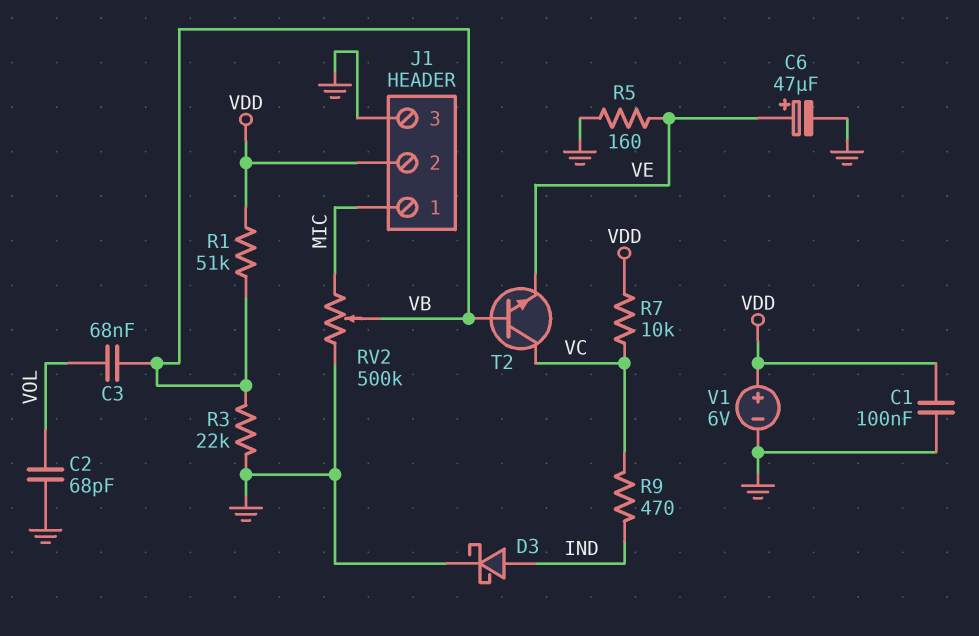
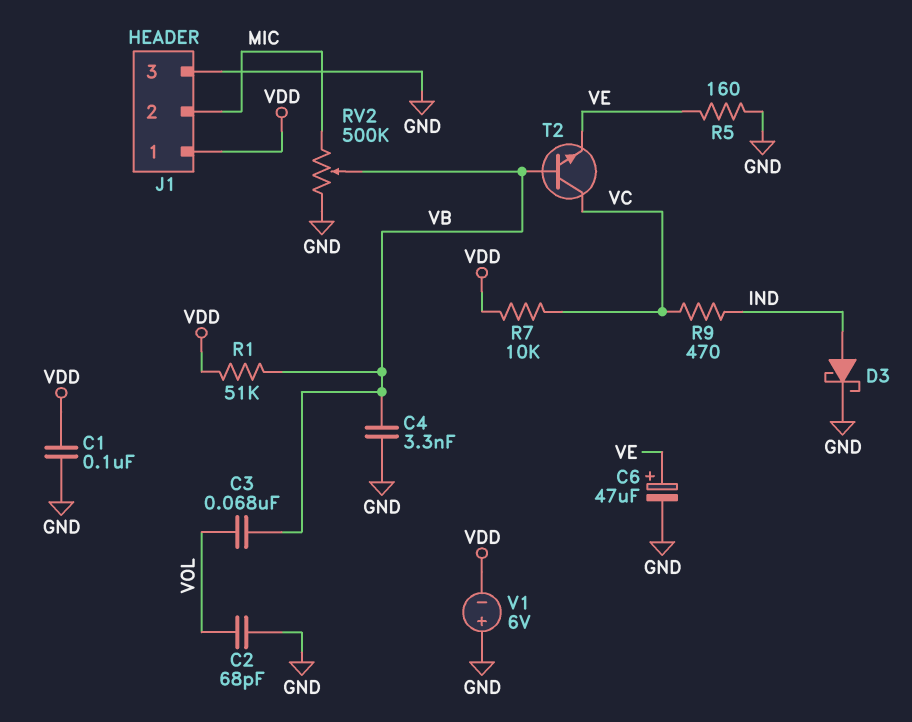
C4: none -> 3.3nF (GND, VB)
J1 pin 1: MIC -> VDD
J1 pin 2: VDD -> MIC
R3: 22k (GND, VB) -> none
V1: 6V (plus VDD, minus GND) -> 6V (plus GND, minus VDD)

